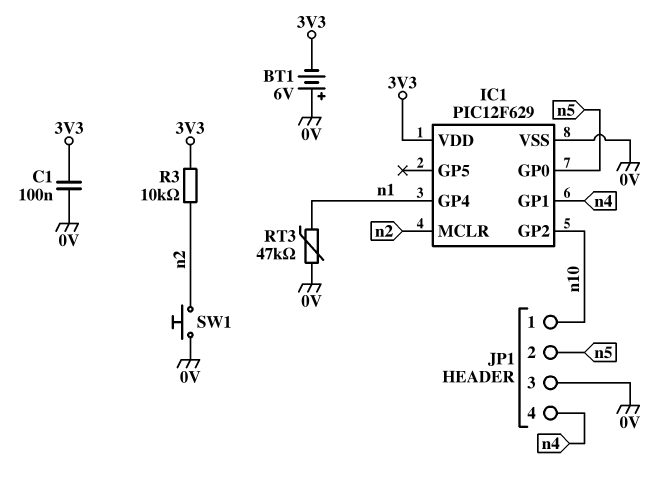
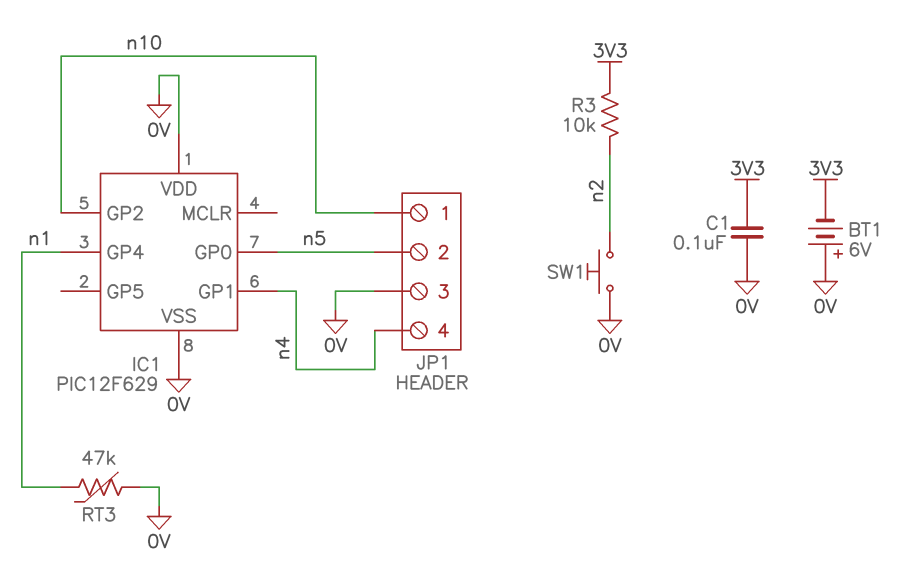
IC1 pin MCLR: n2 -> none
IC1 pin VDD: 3V3 -> 0V

